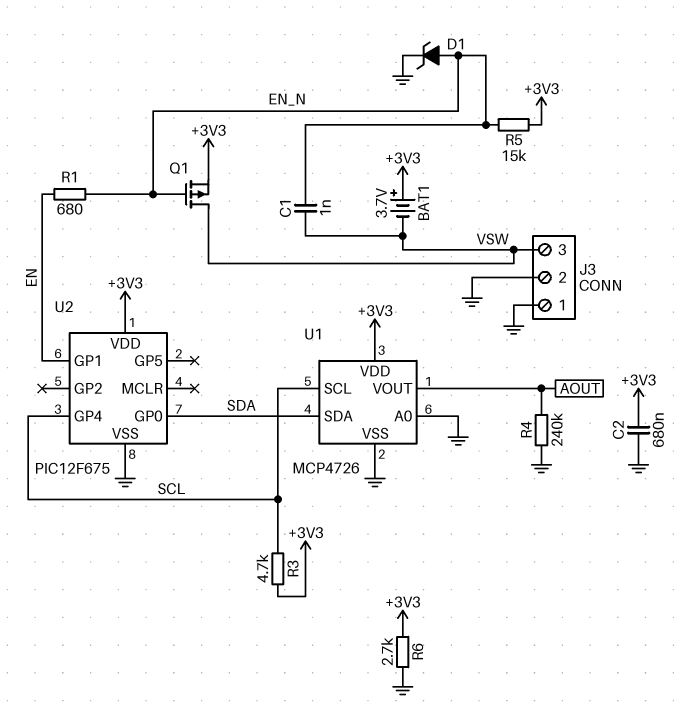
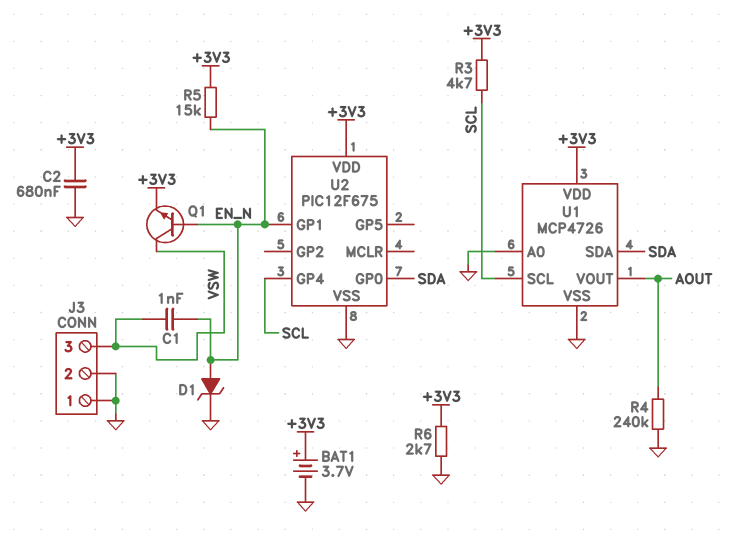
BAT1: 3.7V (plus +3V3, minus VSW) -> 3.7V (plus +3V3, minus GND)
Q1: PMOS (G EN_N, D VSW, S +3V3) -> NPN (B EN_N, C VSW, E +3V3)
R1: 680 (EN, EN_N) -> none
U2 pin GP1: EN -> EN_N

